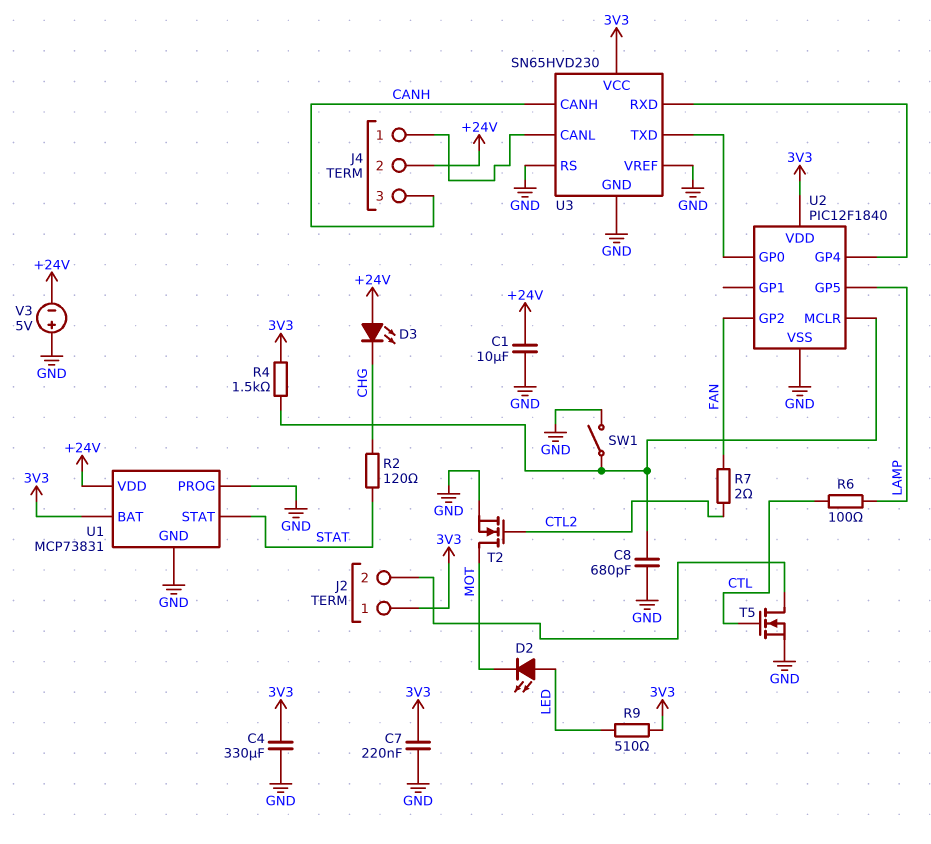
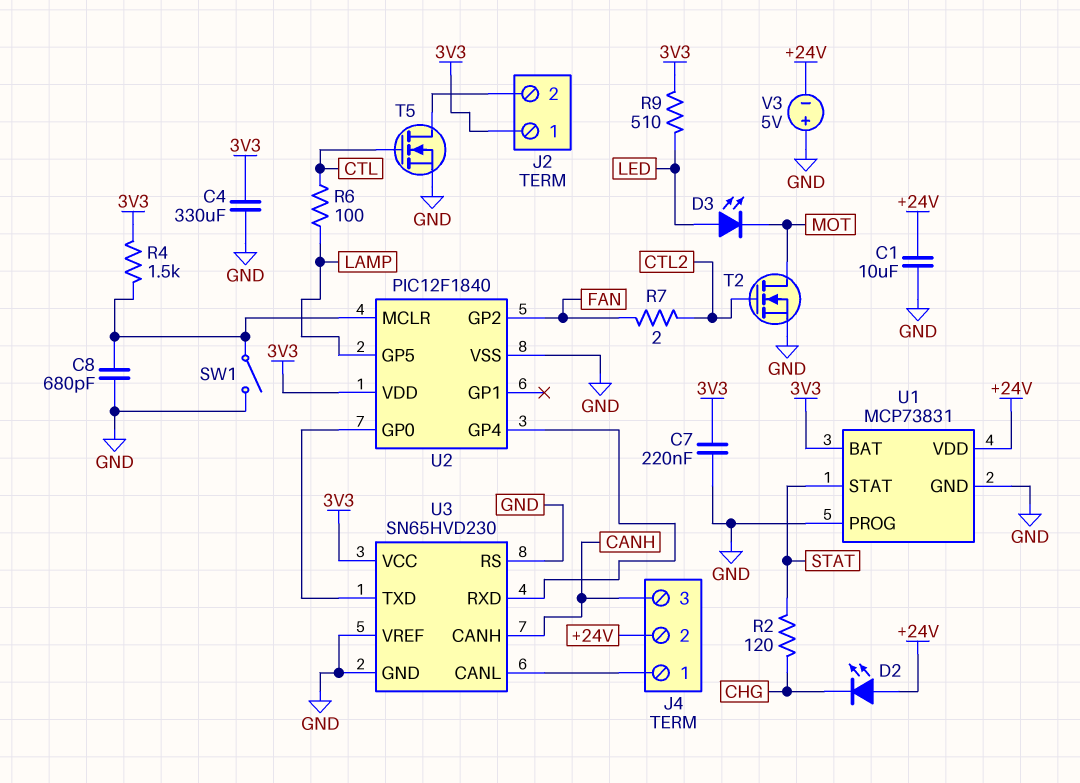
D2: LED (A LED, K MOT) -> LED (A +24V, K CHG)
D3: LED (A +24V, K CHG) -> LED (A LED, K MOT)

